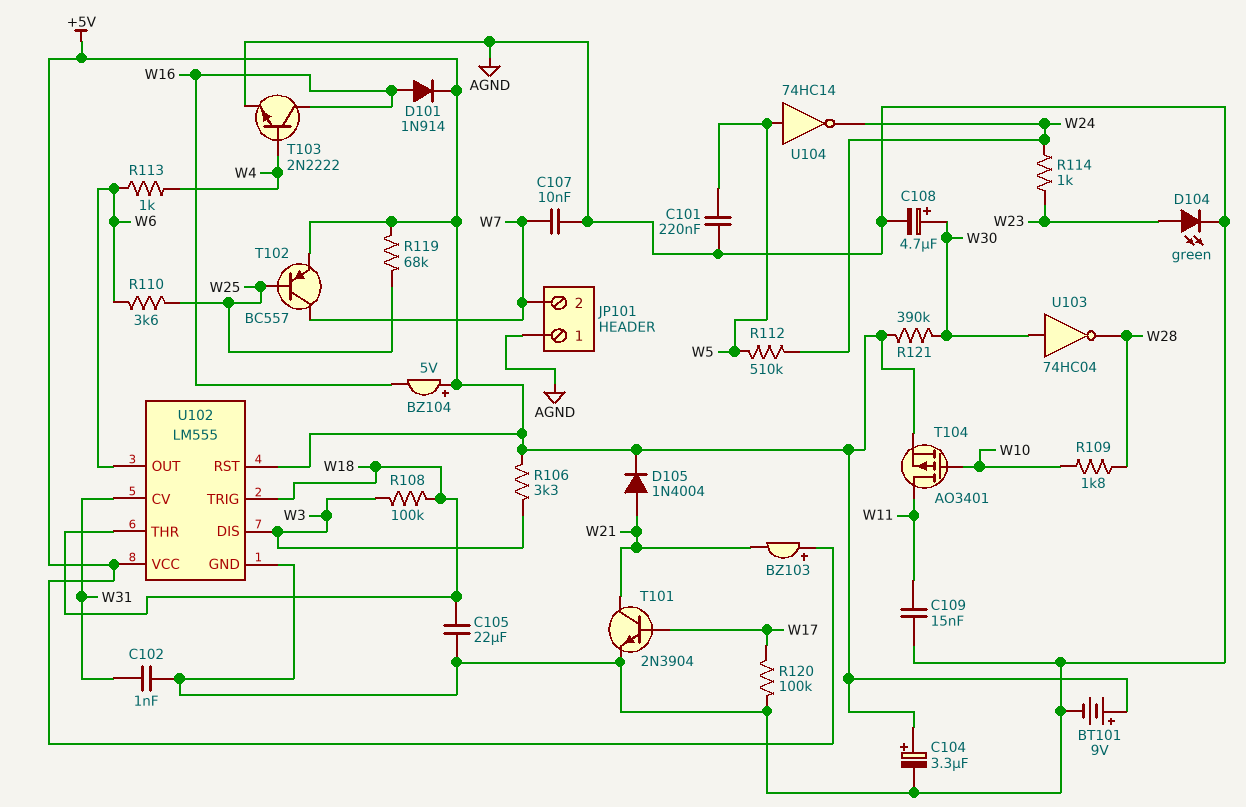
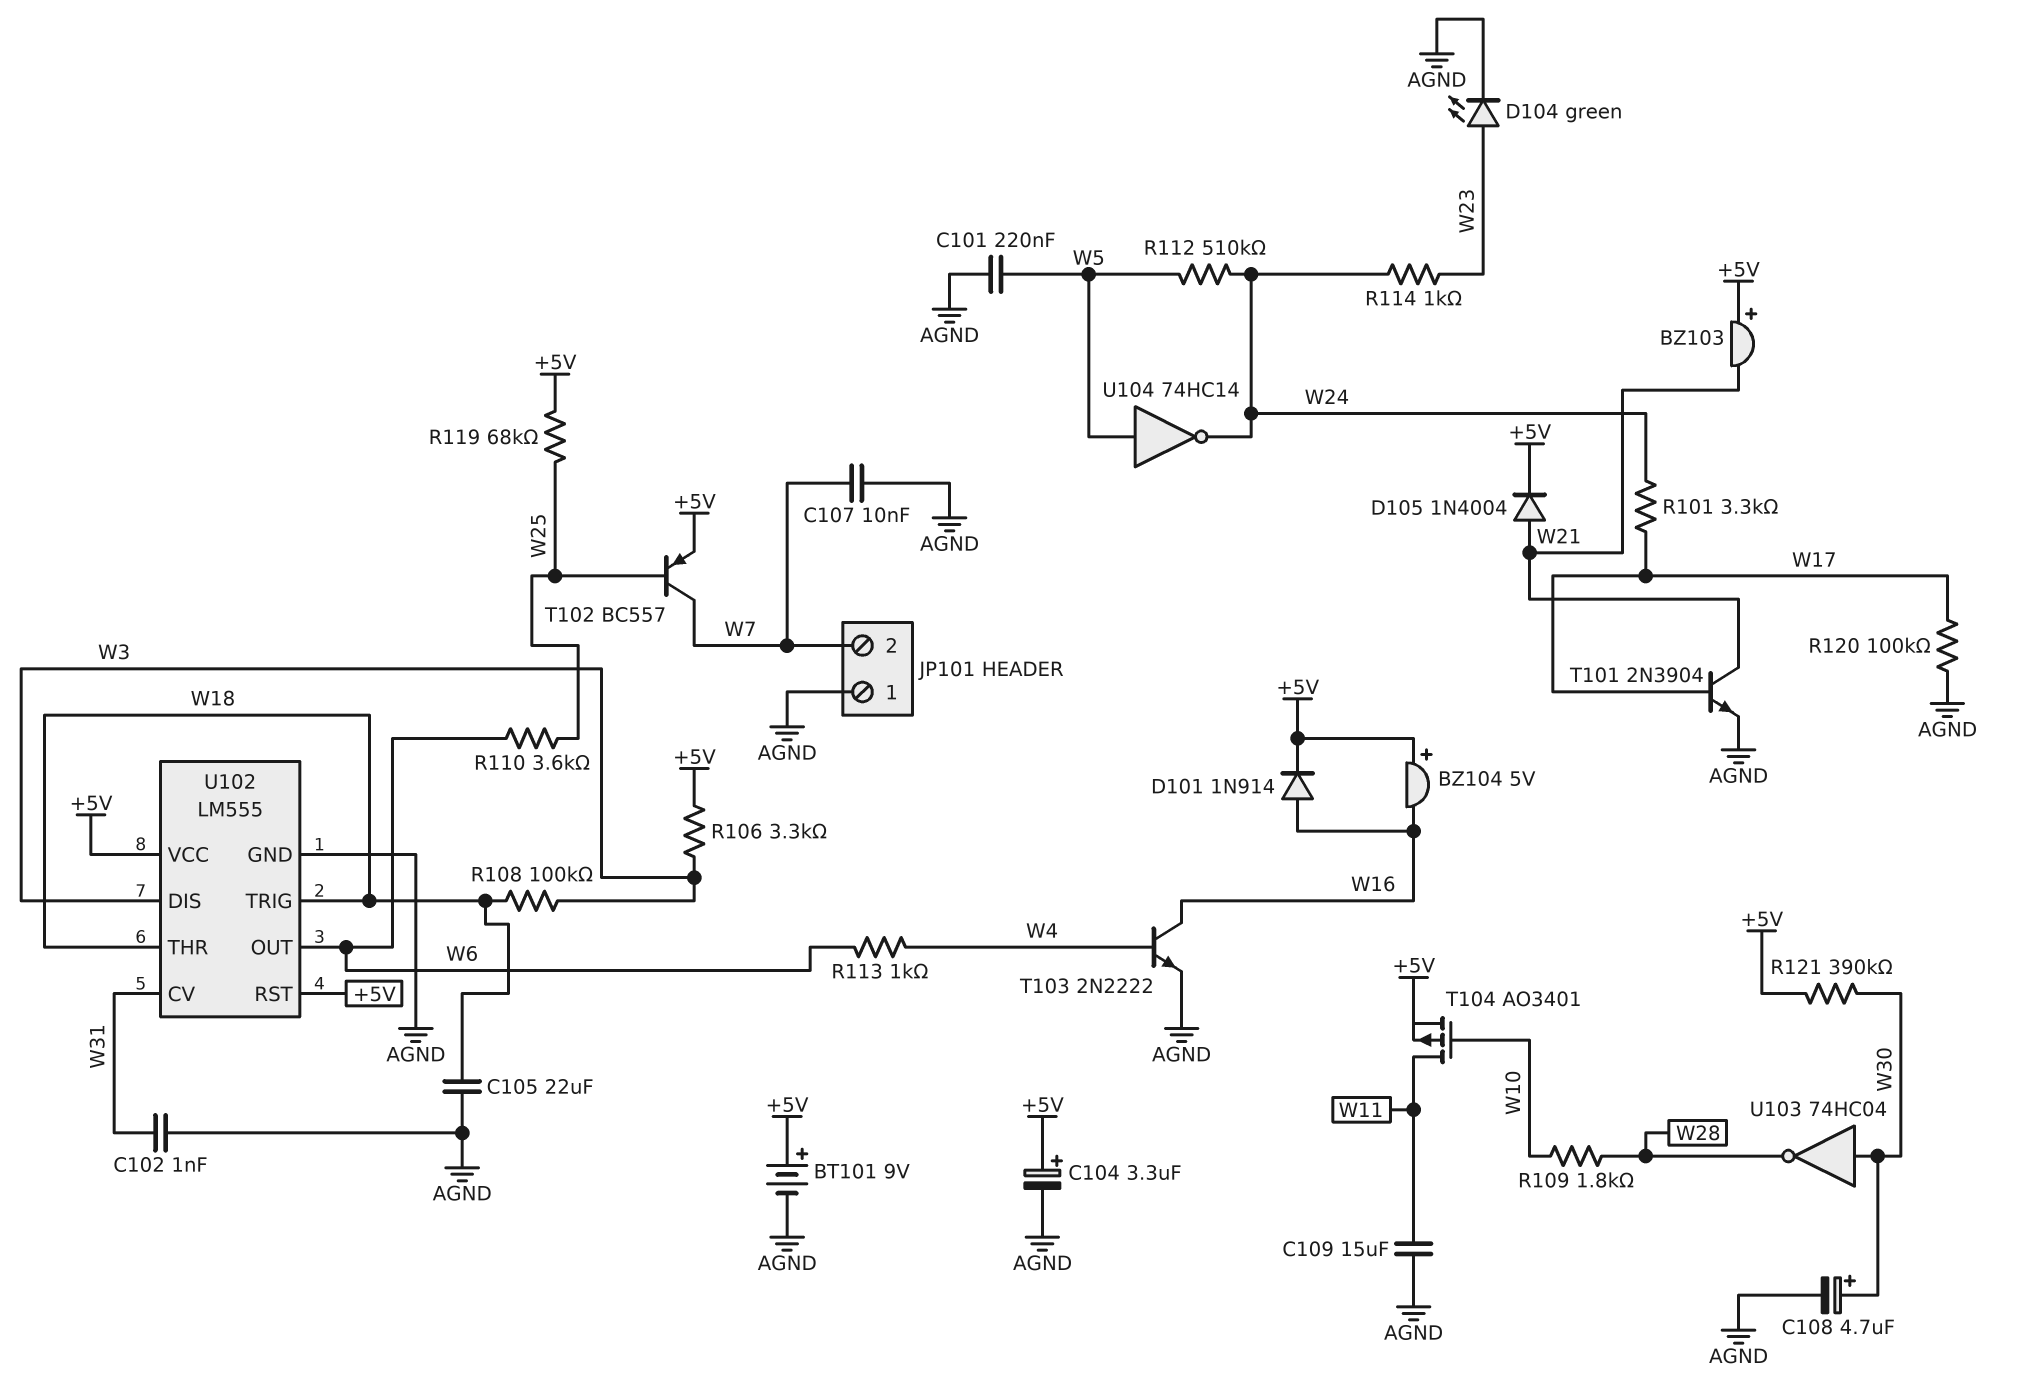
C109: 15nF (AGND, W11) -> 15uF (AGND, W11)
R101: none -> 3.3k (W17, W24)

